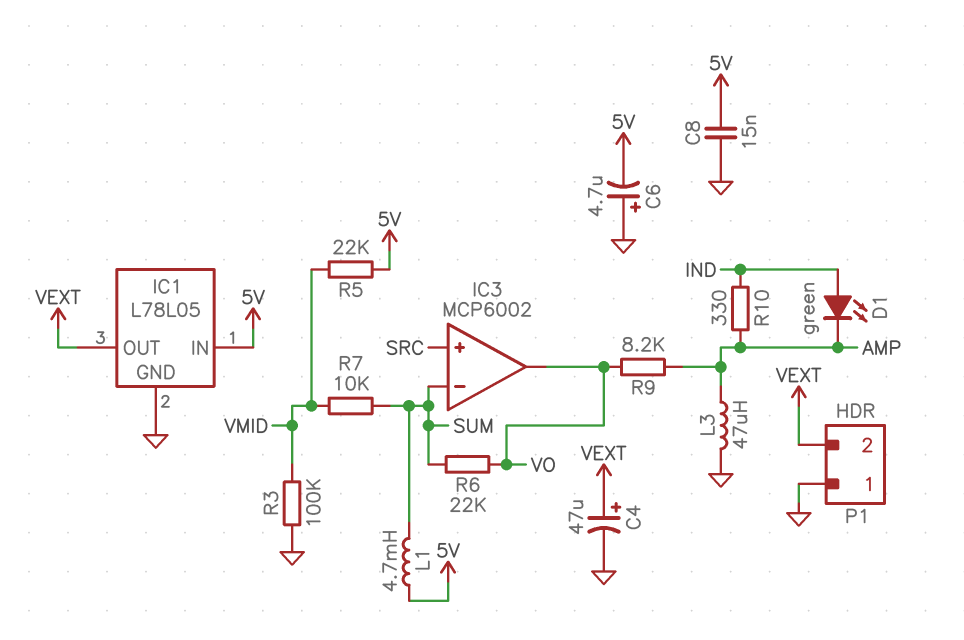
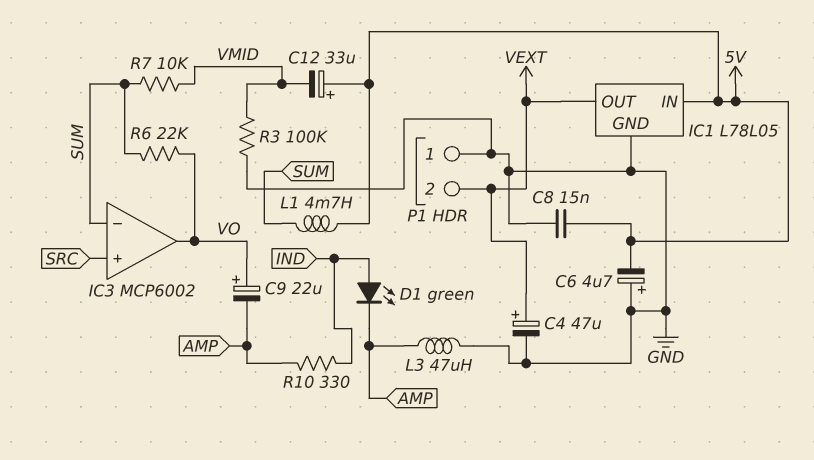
C9: none -> 22uF (plus VO, minus AMP)
C12: none -> 33uF (plus 5V, minus VMID)
R5: 22k (5V, VMID) -> none
R9: 8.2k (AMP, VO) -> none

